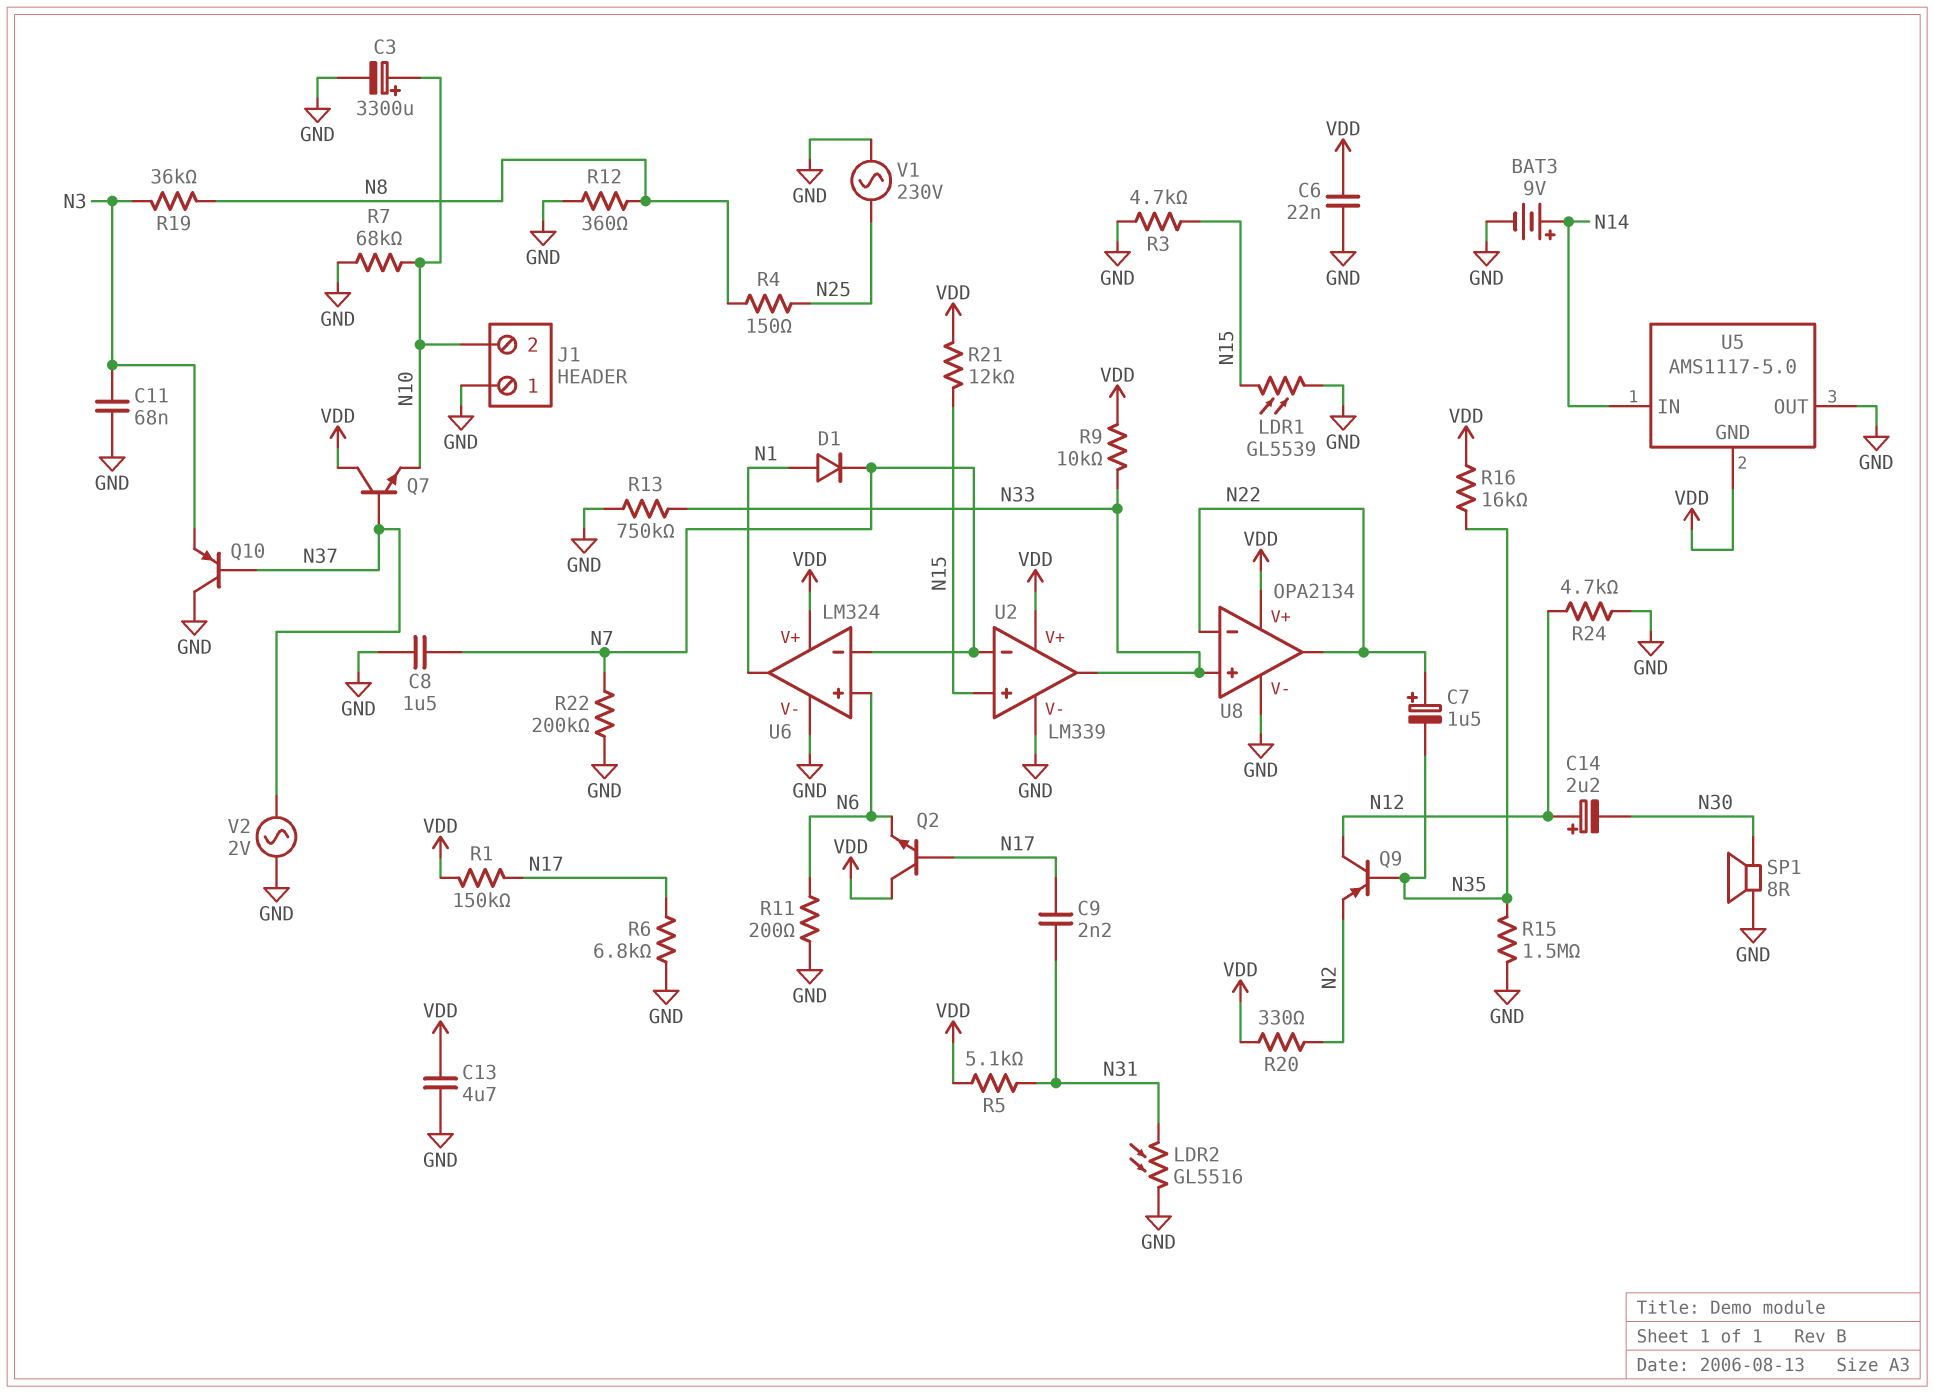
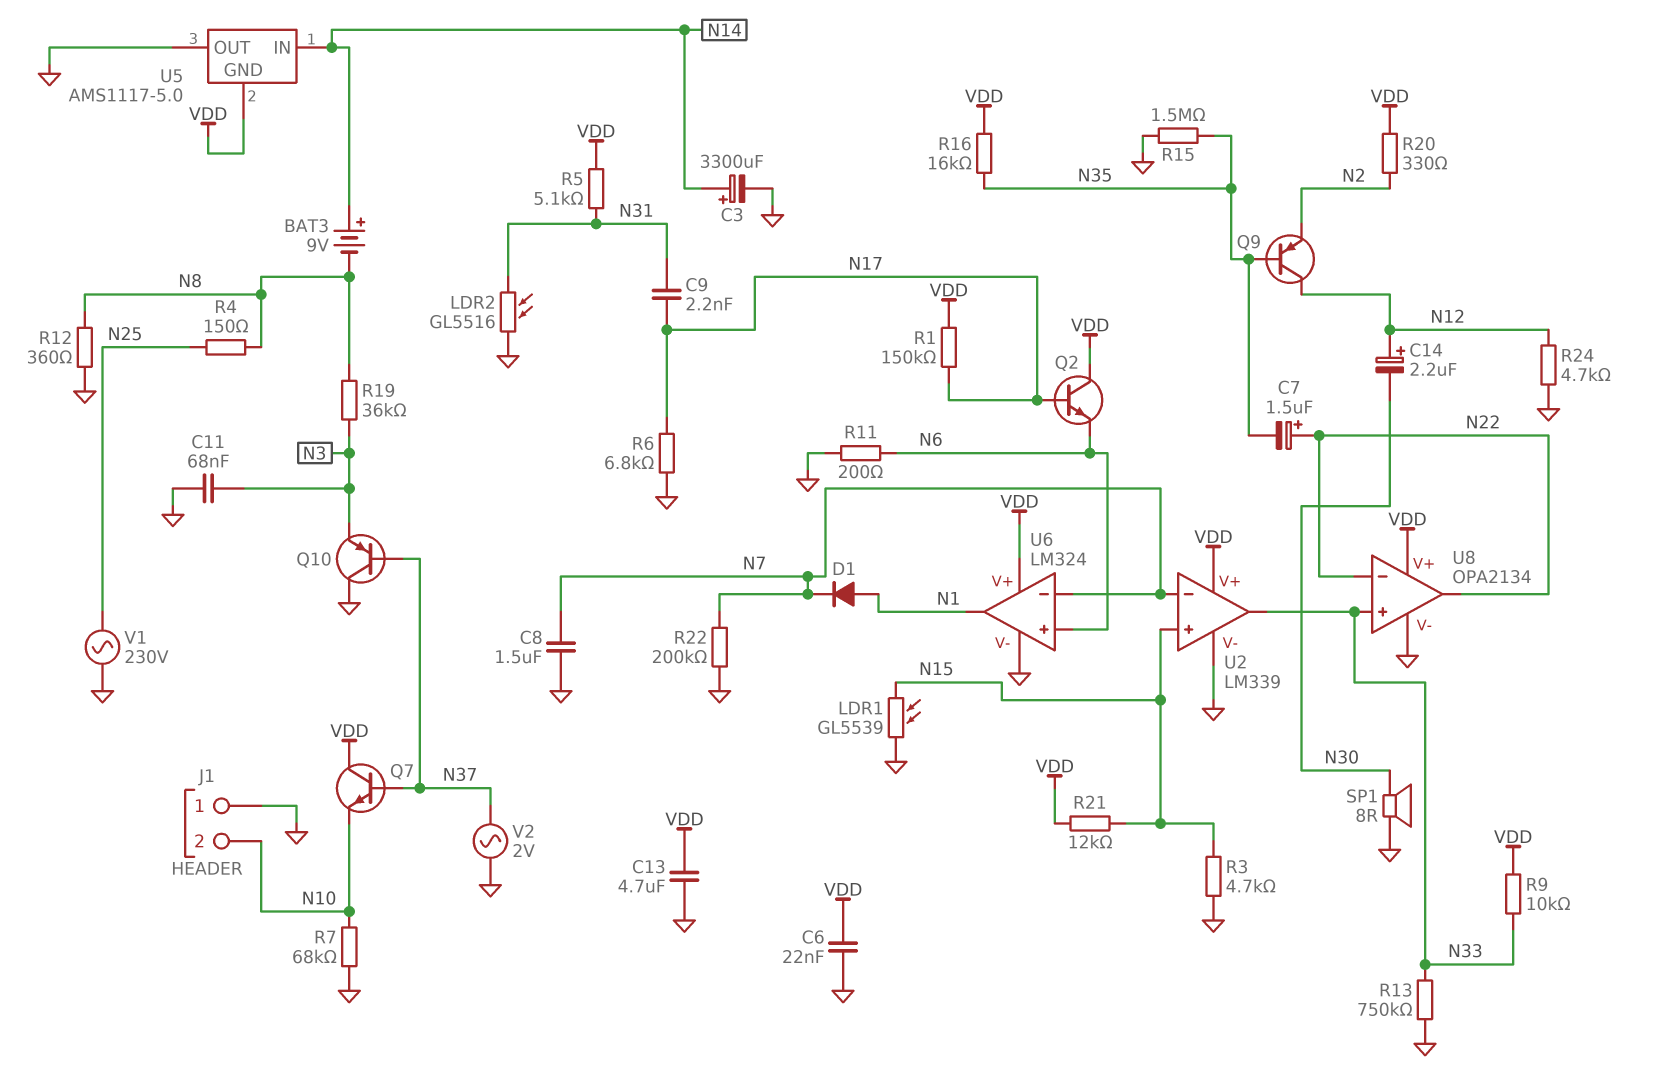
BAT3: 9V (plus N14, minus GND) -> 9V (plus N14, minus N8)
C3: 3300uF (plus N10, minus GND) -> 3300uF (plus N14, minus GND)

